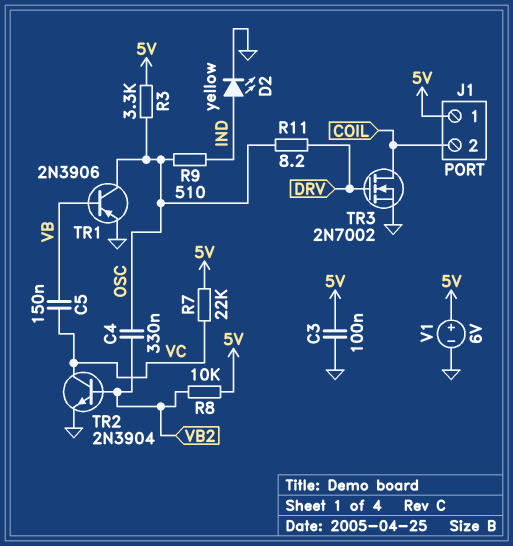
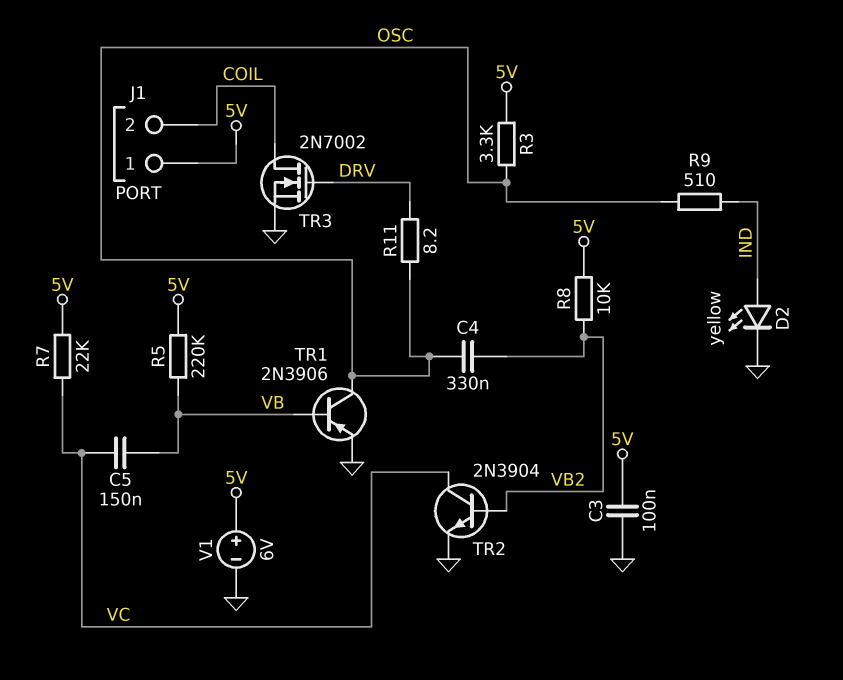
R5: none -> 220k (5V, VB)

